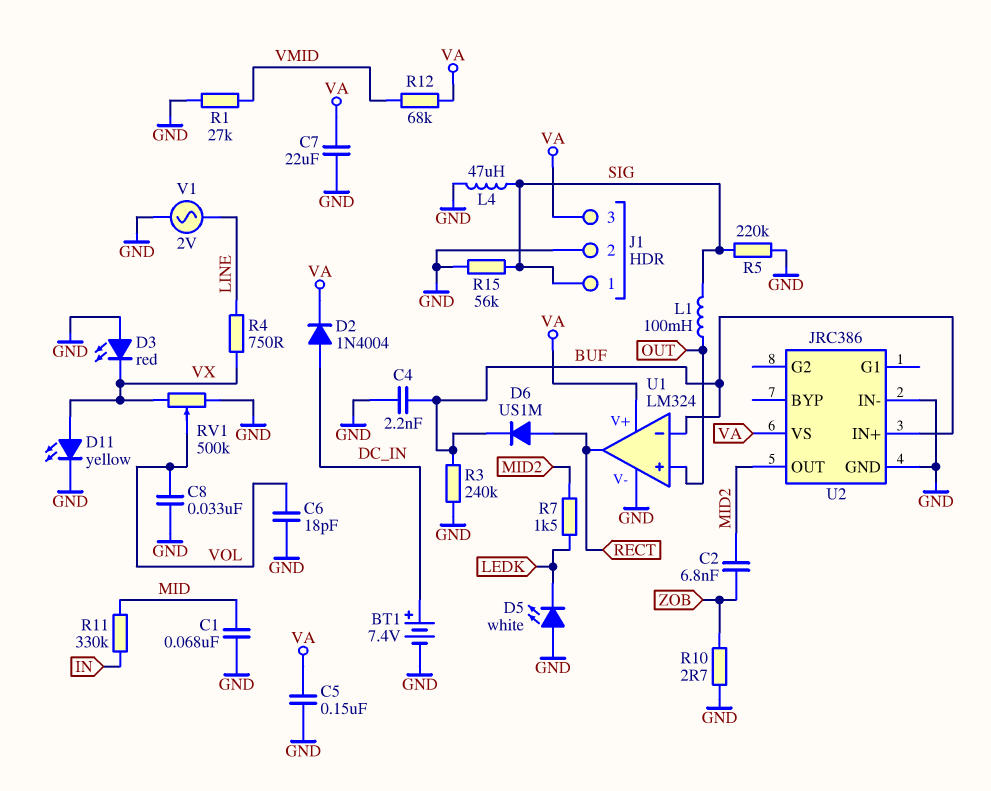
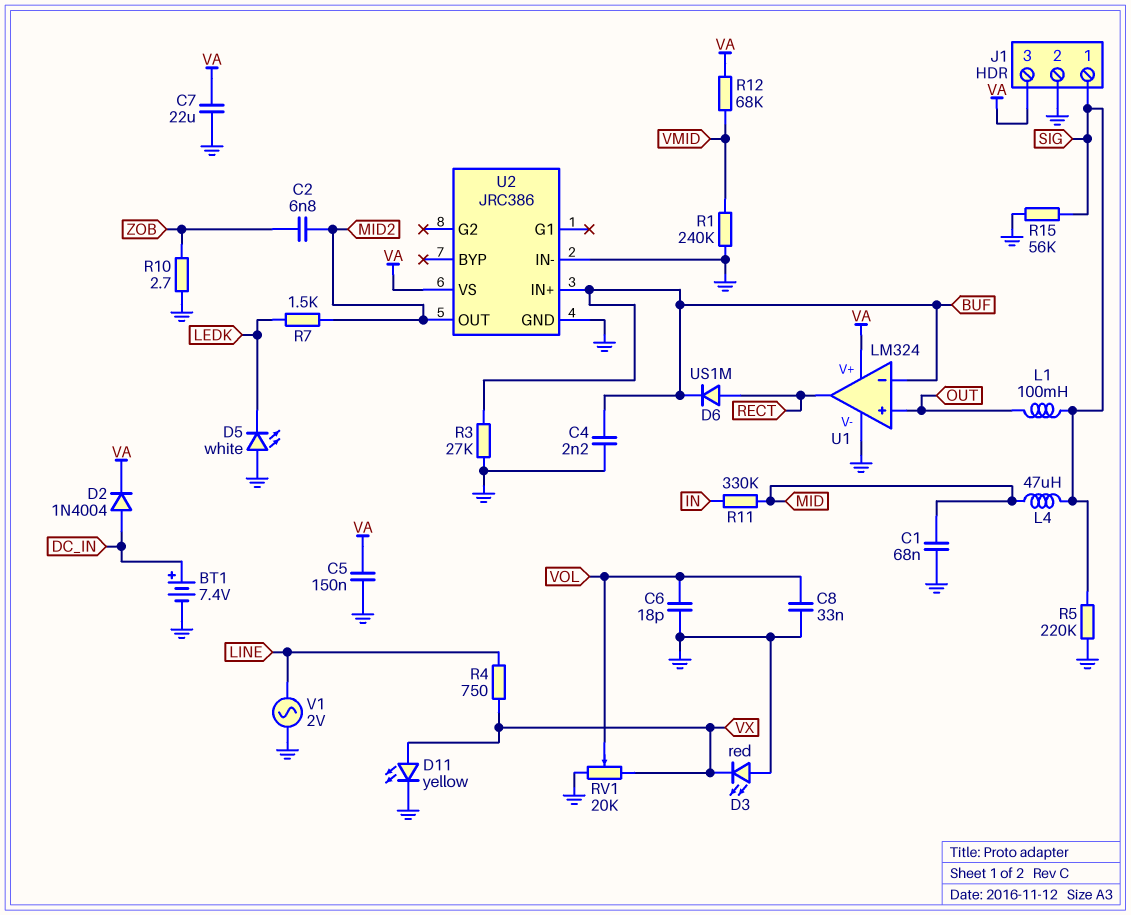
L4: 47uH (GND, SIG) -> 47uH (MID, SIG)
R1: 27k (GND, VMID) -> 240k (GND, VMID)
R3: 240k (BUF, GND) -> 27k (BUF, GND)
RV1: 500k (GND, VX, wiper VOL) -> 20k (GND, VX, wiper VOL)

